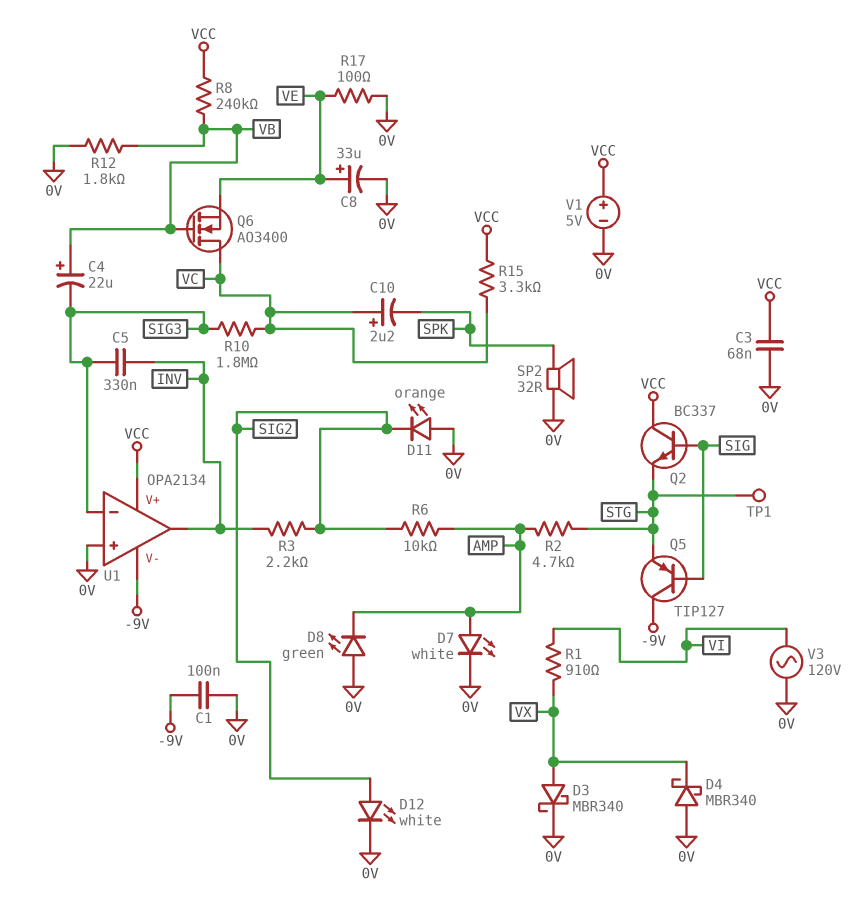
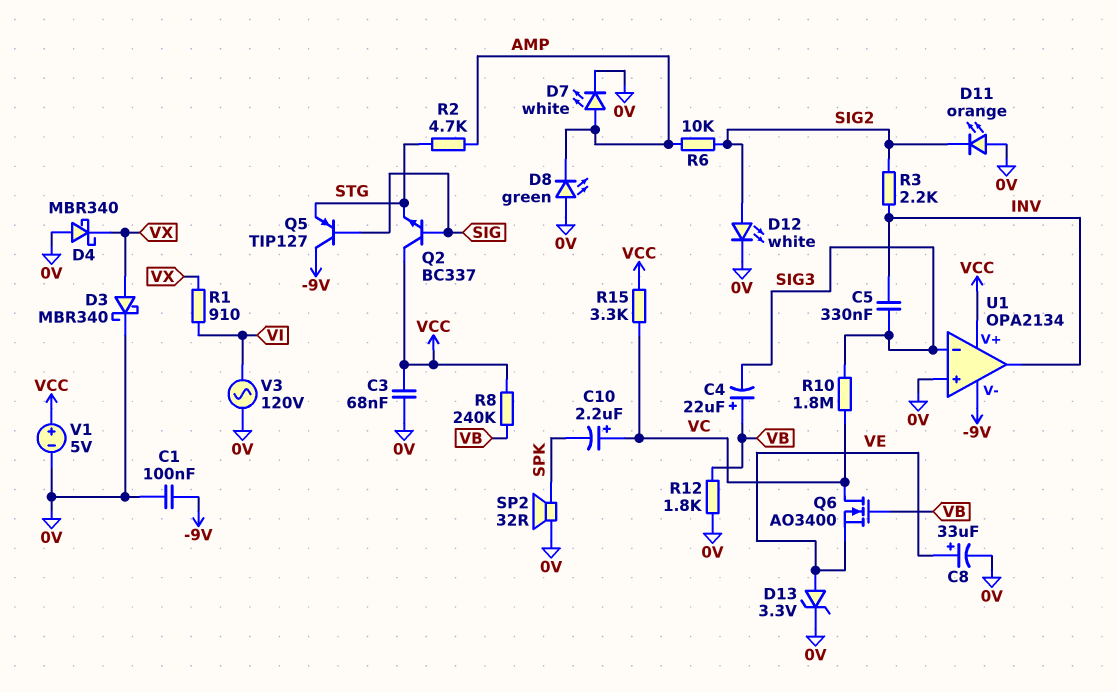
D13: none -> zener 3.3V (A VE, K 0V)
R17: 100 (0V, VE) -> none
TP1: test point (STG) -> none

